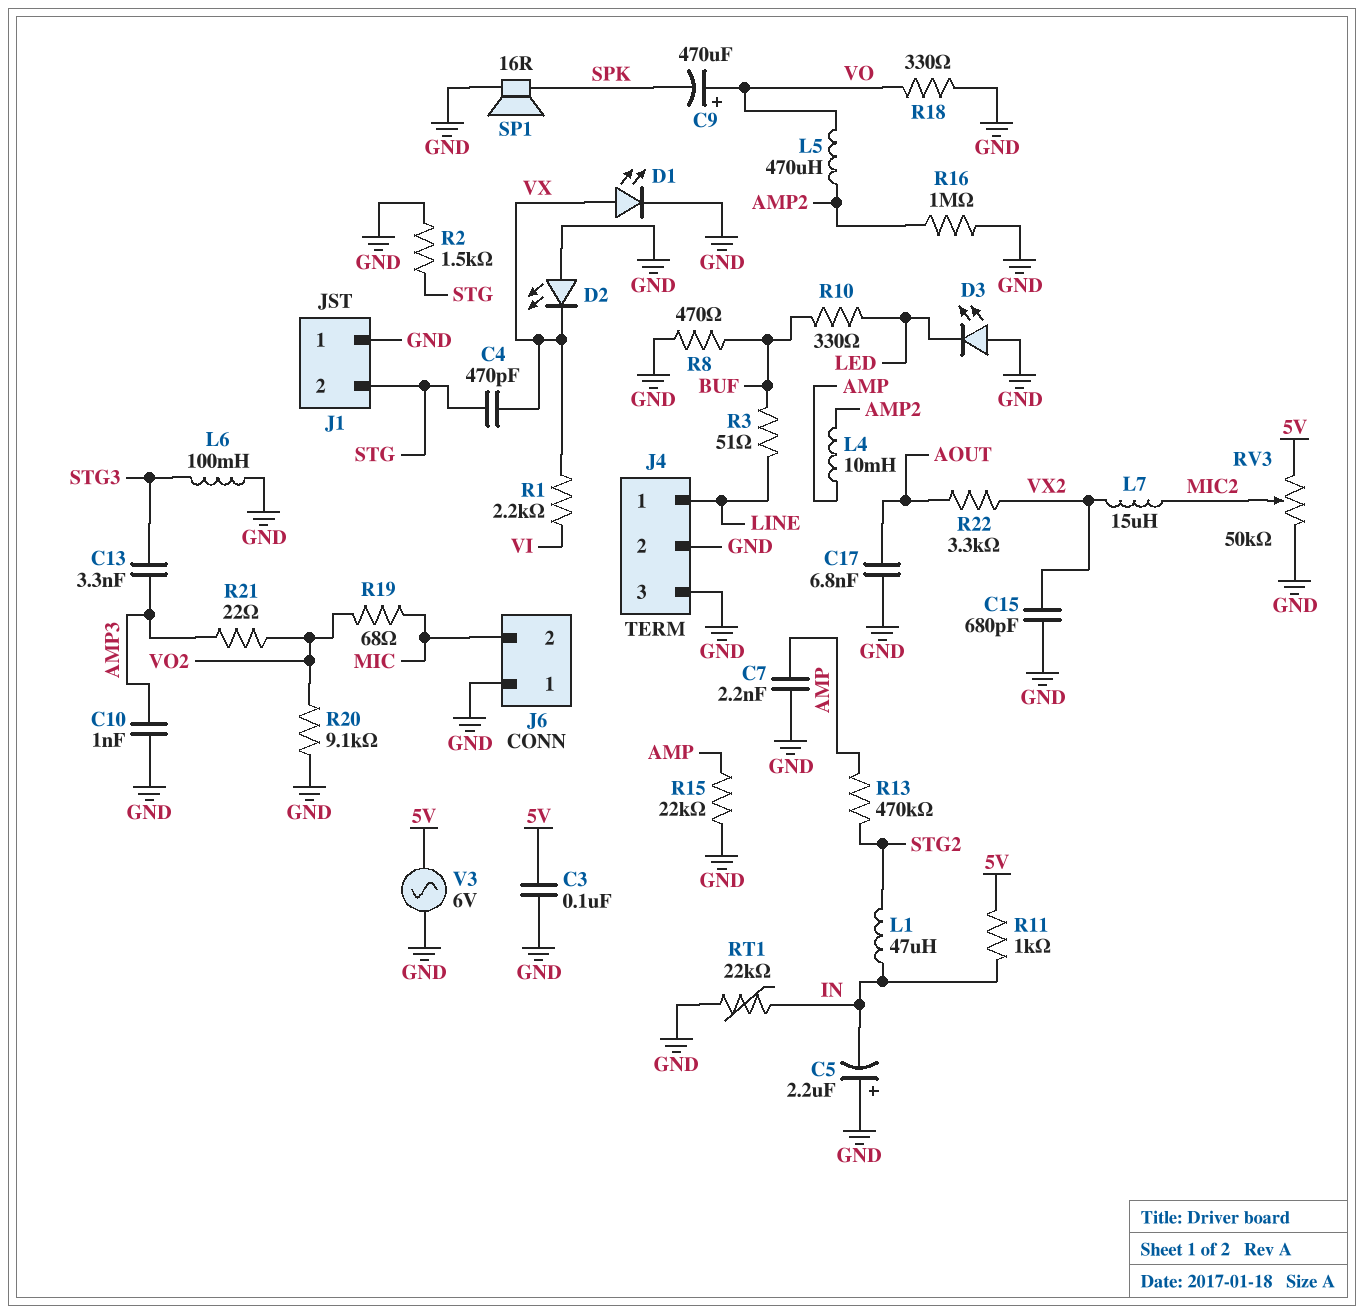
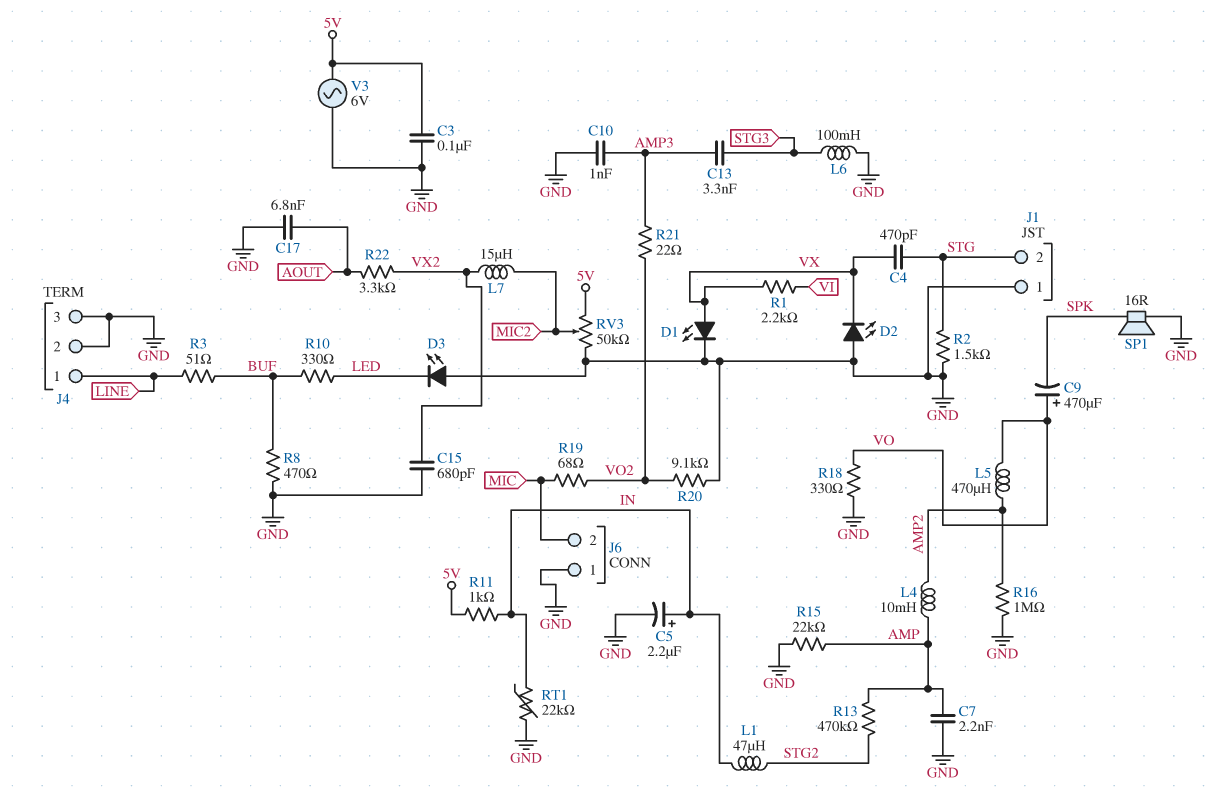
C5: 2.2uF (plus GND, minus IN) -> 2.2uF (plus IN, minus GND)

